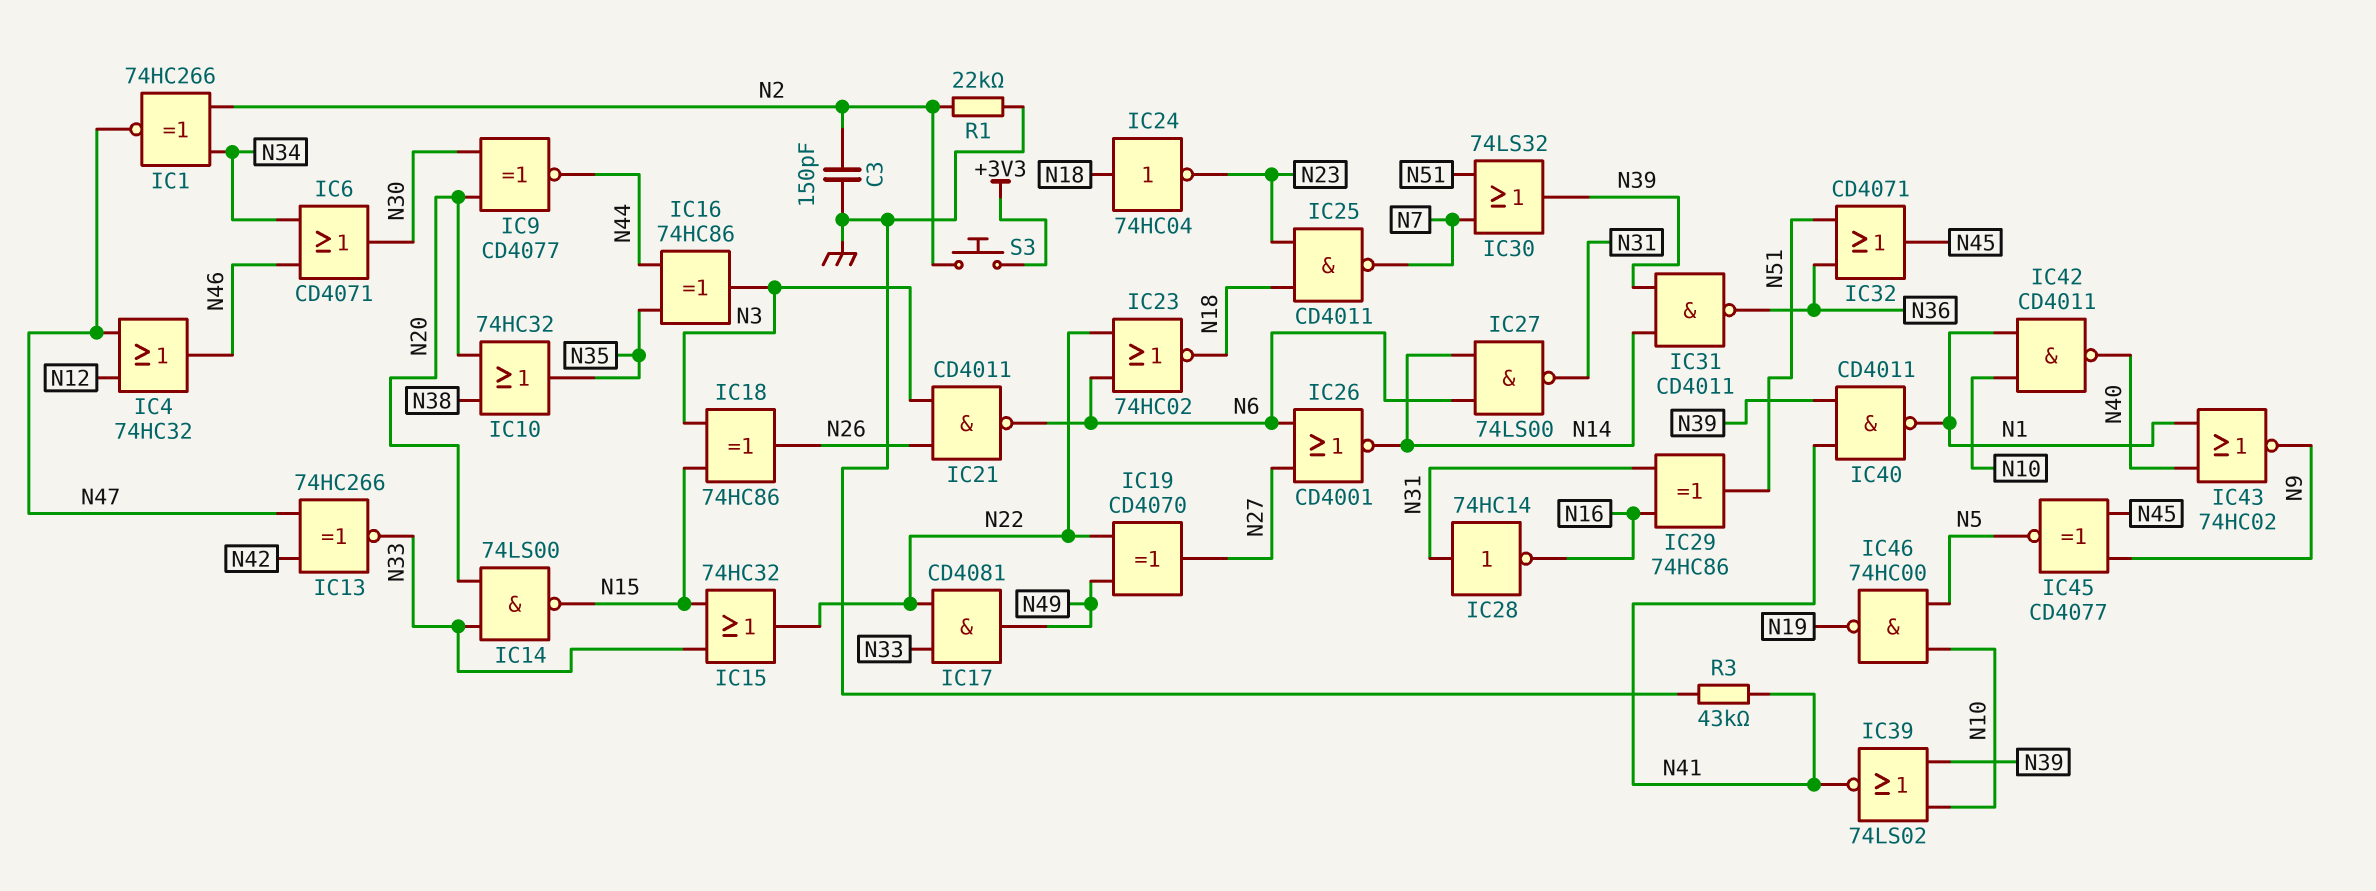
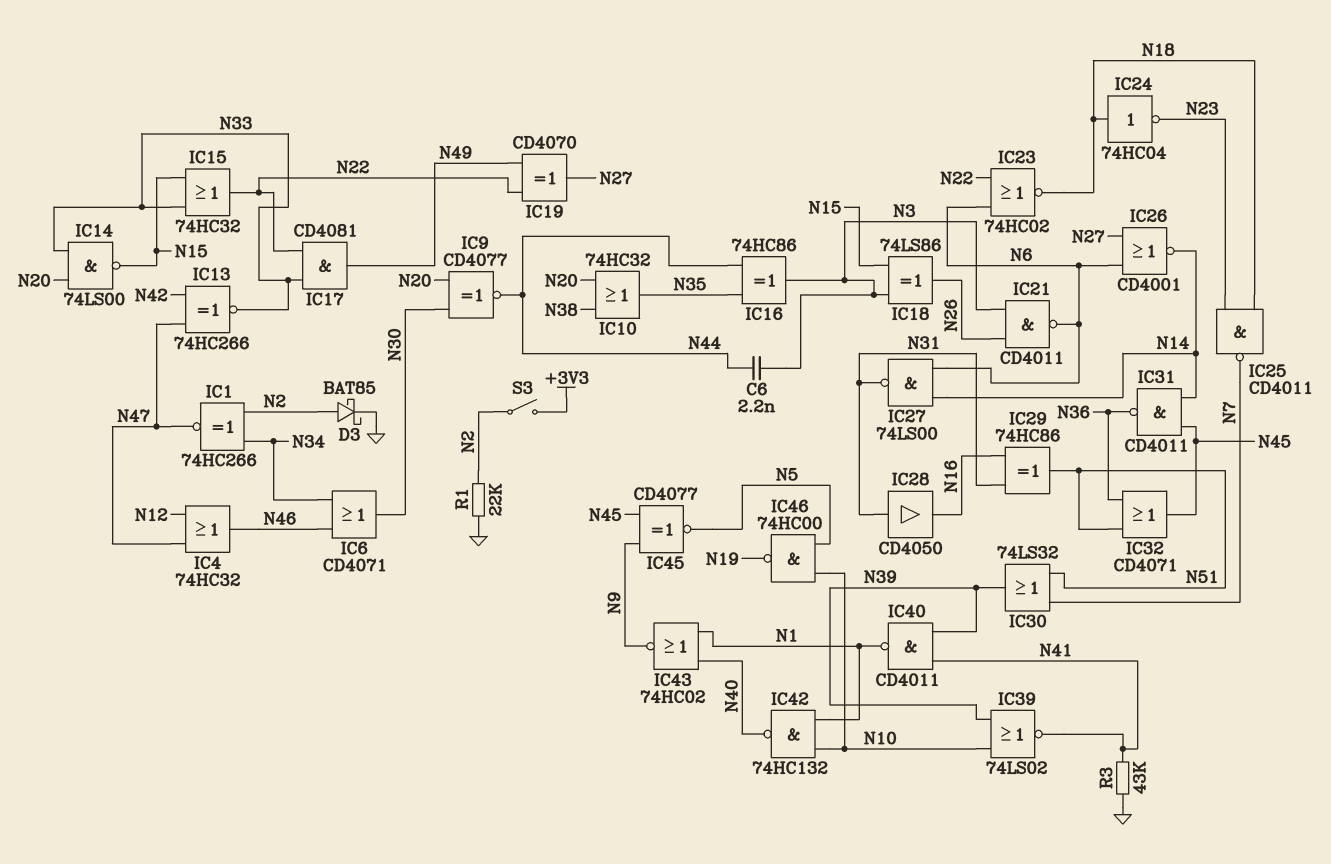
C3: 150pF (GND, N2) -> none
C6: none -> 2.2nF (N3, N44)
D3: none -> schottky BAT85 (A N2, K GND)
IC18: XOR 74HC86 (in N3, in N15, out N26) -> XOR 74LS86 (in N3, in N15, out N26)
IC28: NOT 74HC14 (in N31, out N16) -> buffer CD4050 (in N31, out N16)
IC31: NAND CD4011 (in N14, in N39, out N36) -> NAND CD4011 (in N14, in N45, out N36)
IC42: NAND CD4011 (in N1, in N10, out N40) -> NAND 74HC132 (in N1, in N10, out N40)
S3: button (+3V3, N2) -> switch (+3V3, N2)

